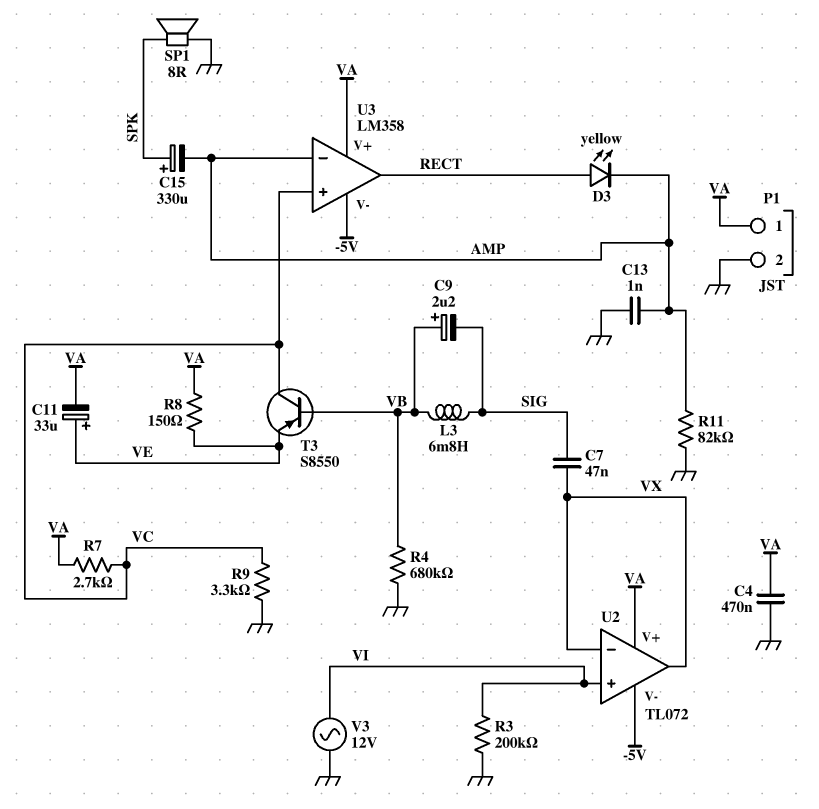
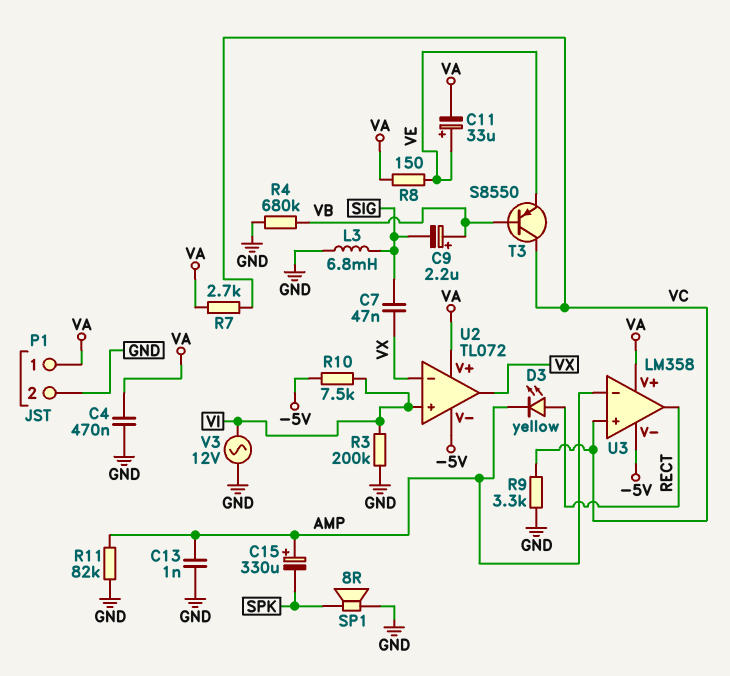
C15: 330uF (plus SPK, minus AMP) -> 330uF (plus AMP, minus SPK)
L3: 6.8mH (SIG, VB) -> 6.8mH (GND, SIG)
R10: none -> 7.5k (-5V, VI)

